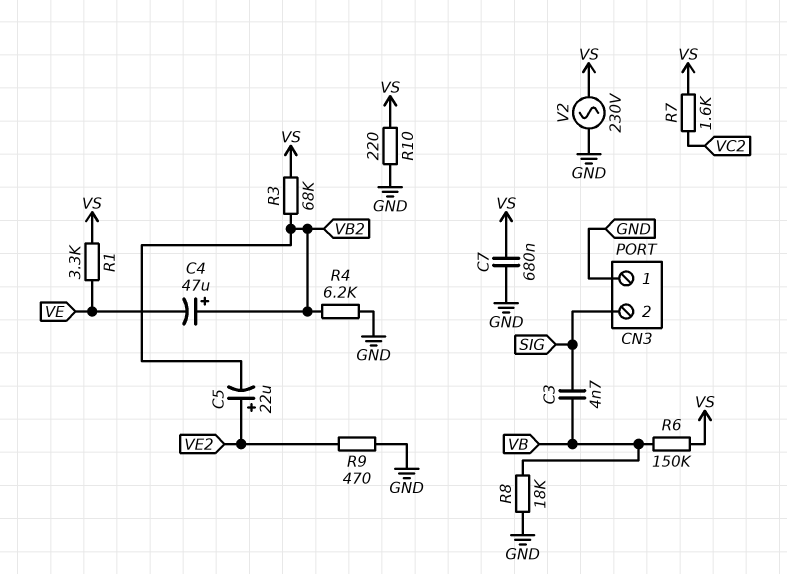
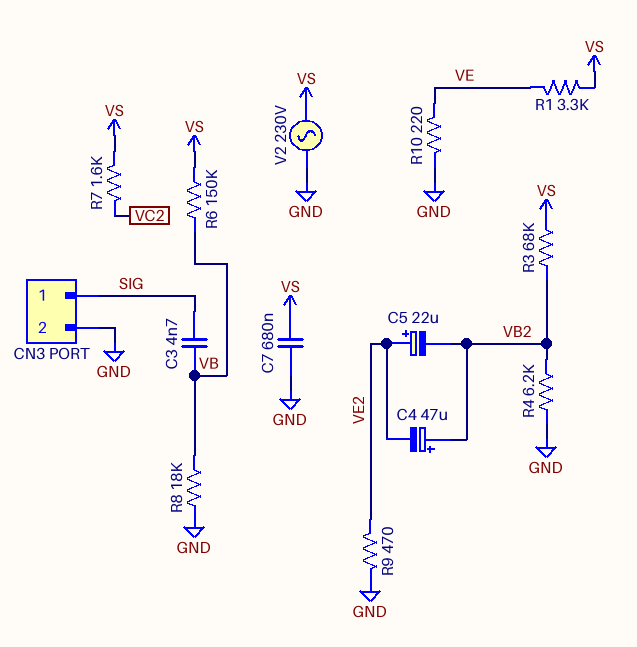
C4: 47uF (plus VB2, minus VE) -> 47uF (plus VB2, minus VE2)
CN3 pin 1: GND -> SIG
CN3 pin 2: SIG -> GND
R10: 220 (GND, VS) -> 220 (GND, VE)

